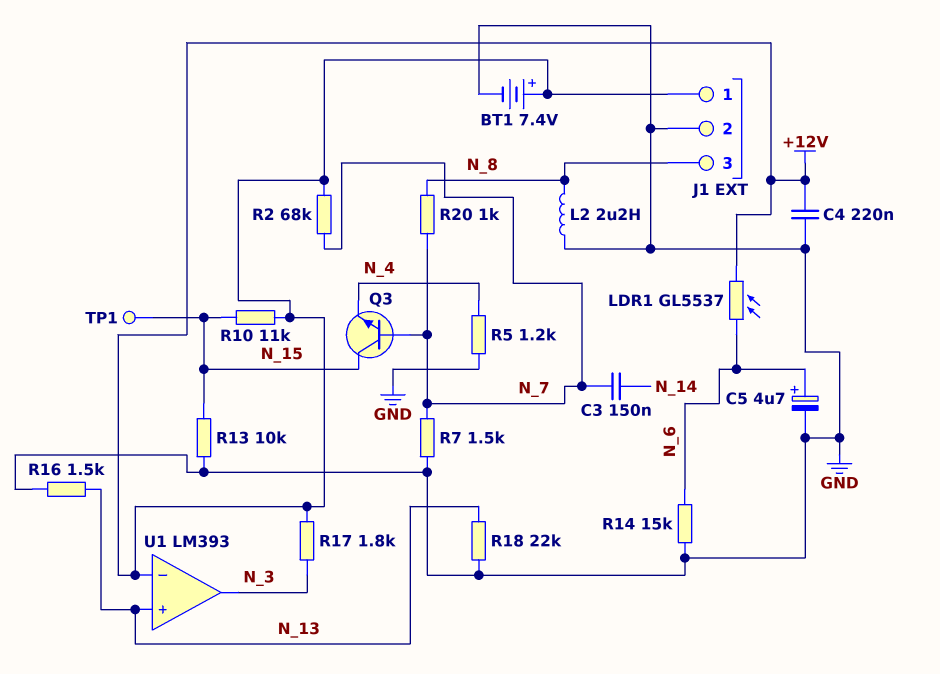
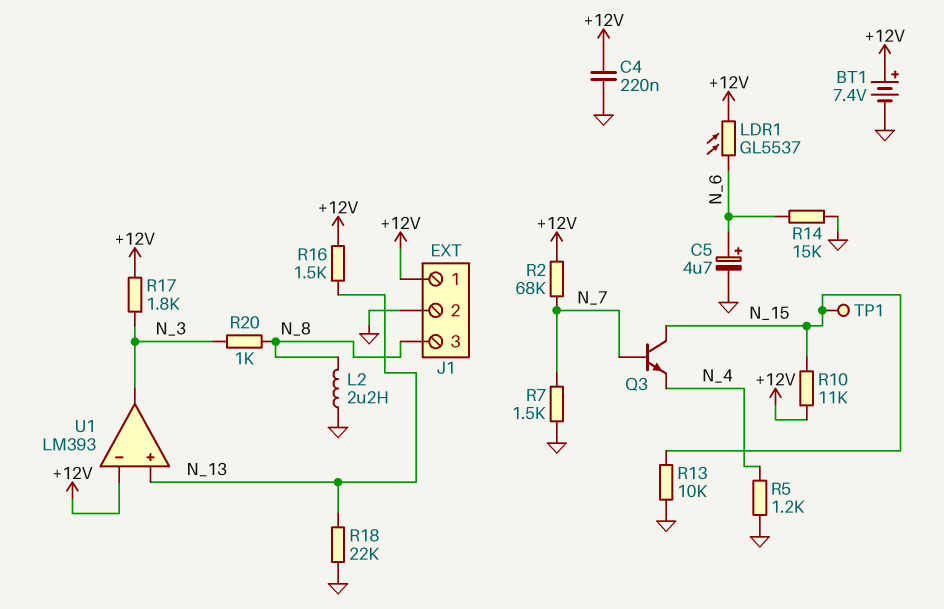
C3: 150nF (N_7, N_14) -> none
R16: 1.5k (GND, N_13) -> 1.5k (+12V, N_13)
R20: 1k (N_7, N_8) -> 1k (N_3, N_8)

